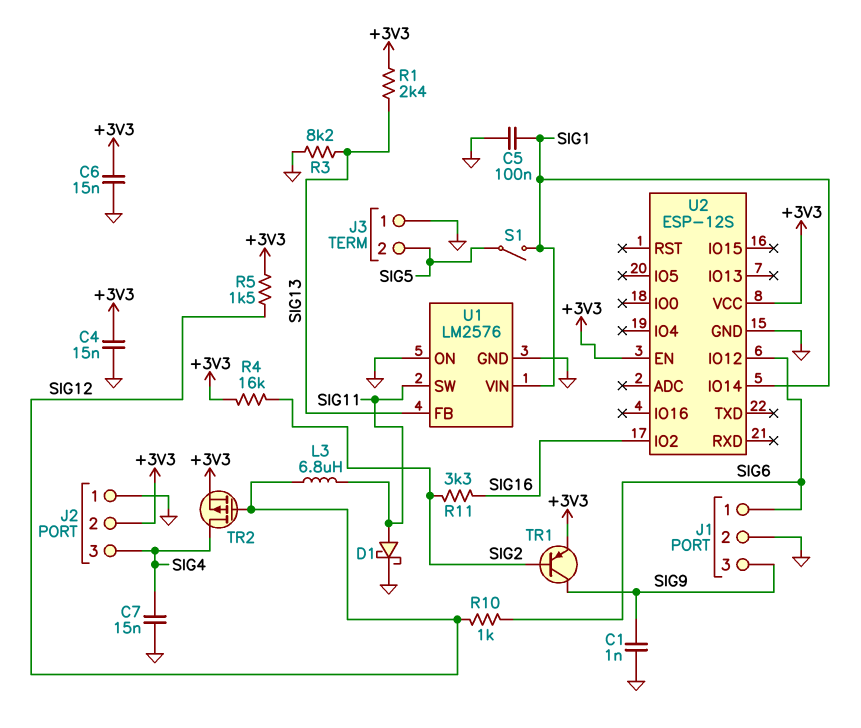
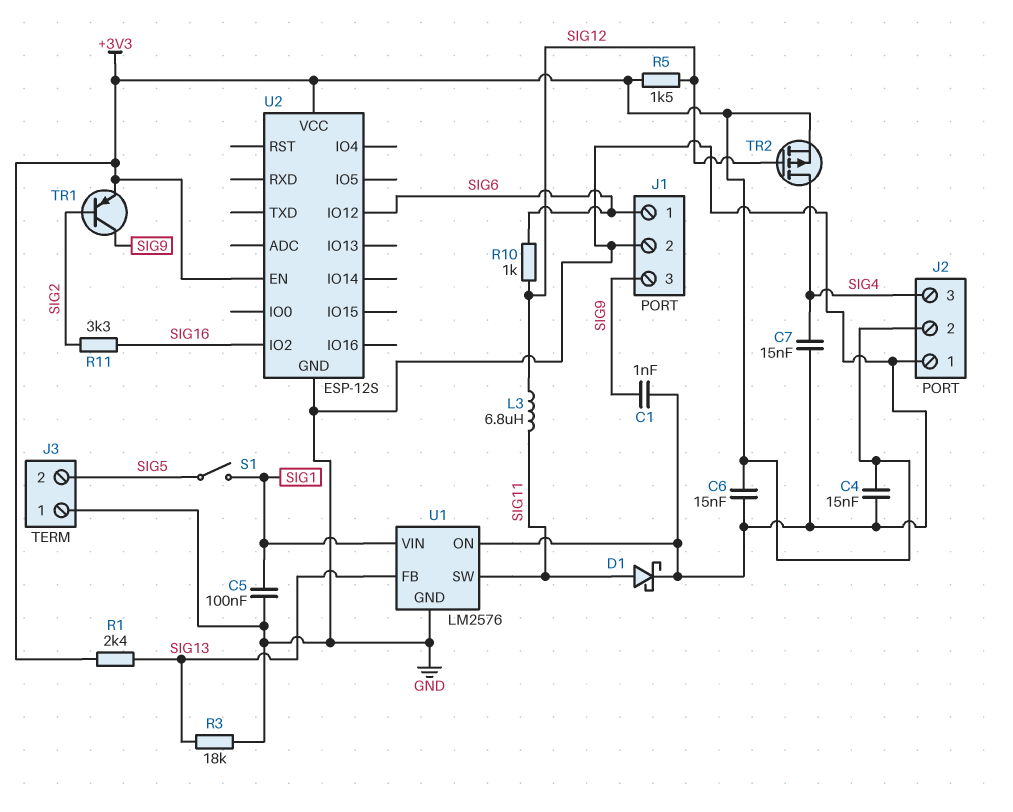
R3: 8.2k (GND, SIG13) -> 18k (GND, SIG13)
R4: 16k (+3V3, SIG2) -> none
U2 pin IO14: SIG1 -> none

